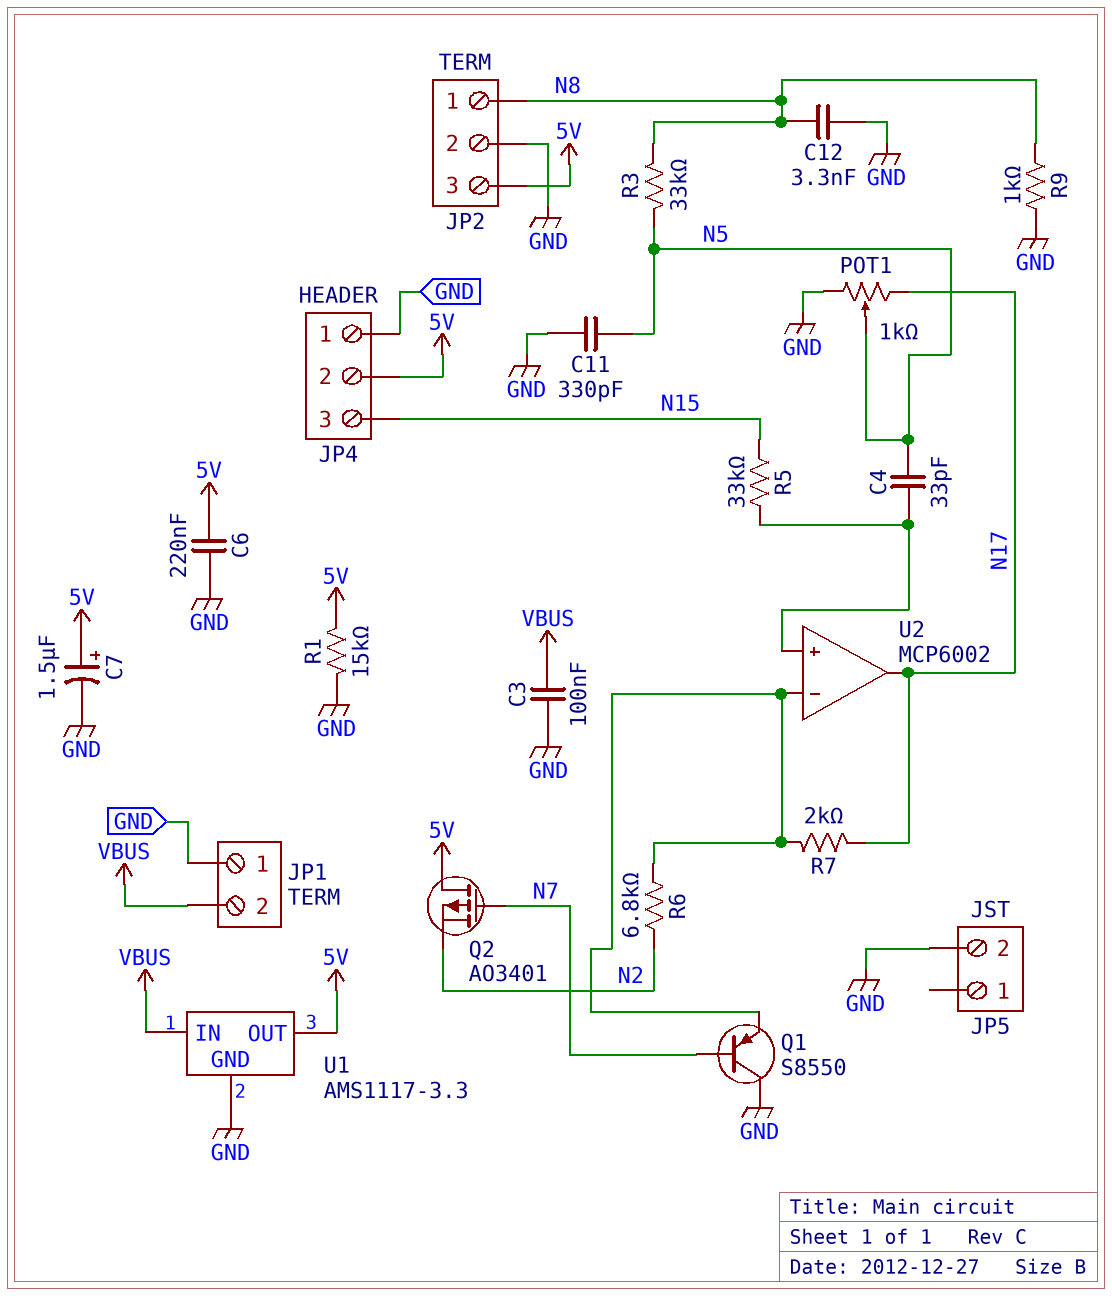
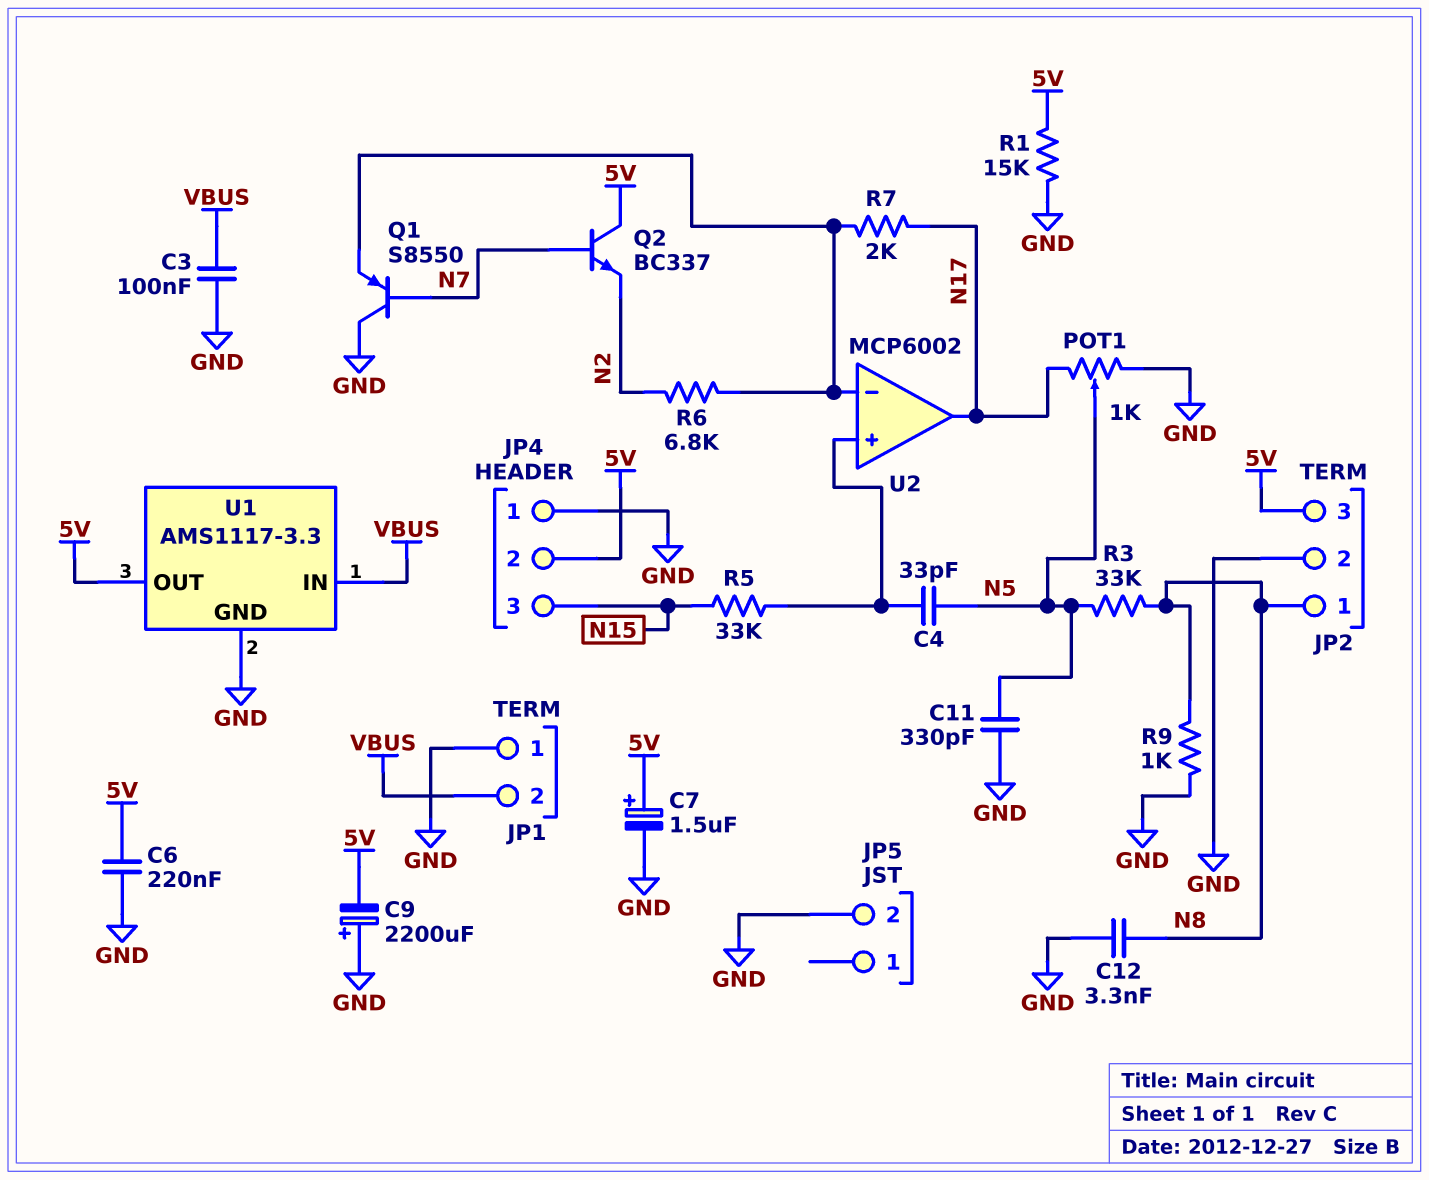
C9: none -> 2200uF (plus GND, minus 5V)
Q2: PMOS AO3401 (G N7, D 5V, S N2) -> NPN BC337 (B N7, C 5V, E N2)

